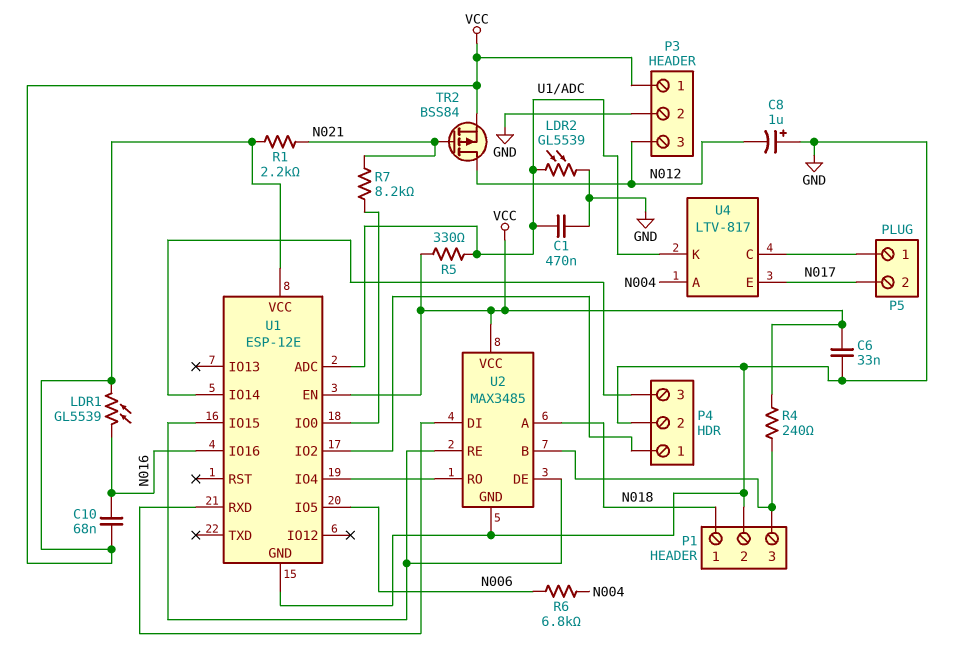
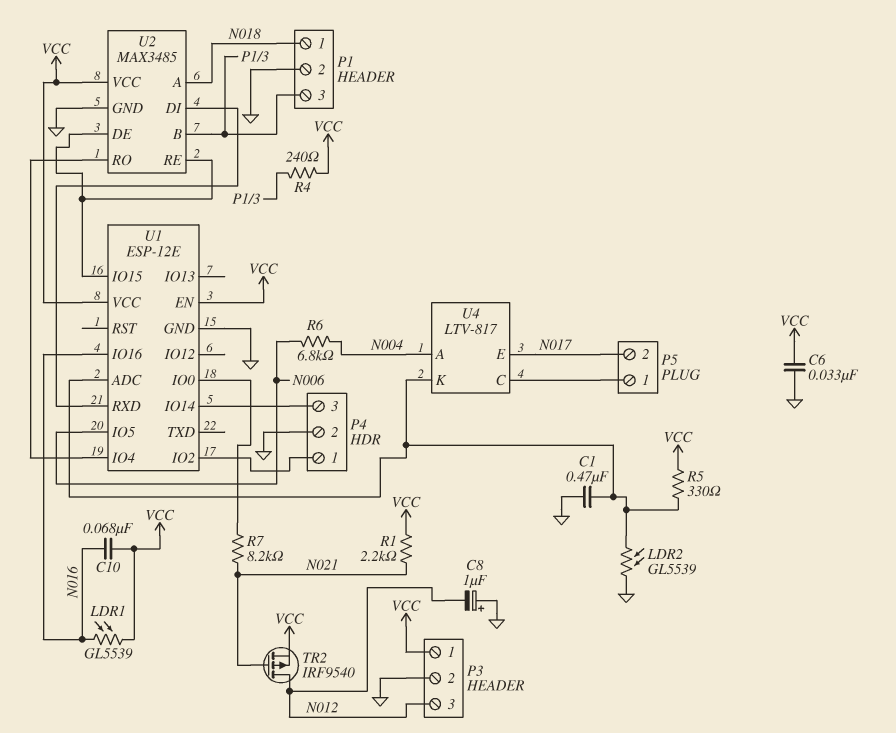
TR2: PMOS BSS84 (G N021, D N012, S VCC) -> PMOS IRF9540 (G N021, D N012, S VCC)

